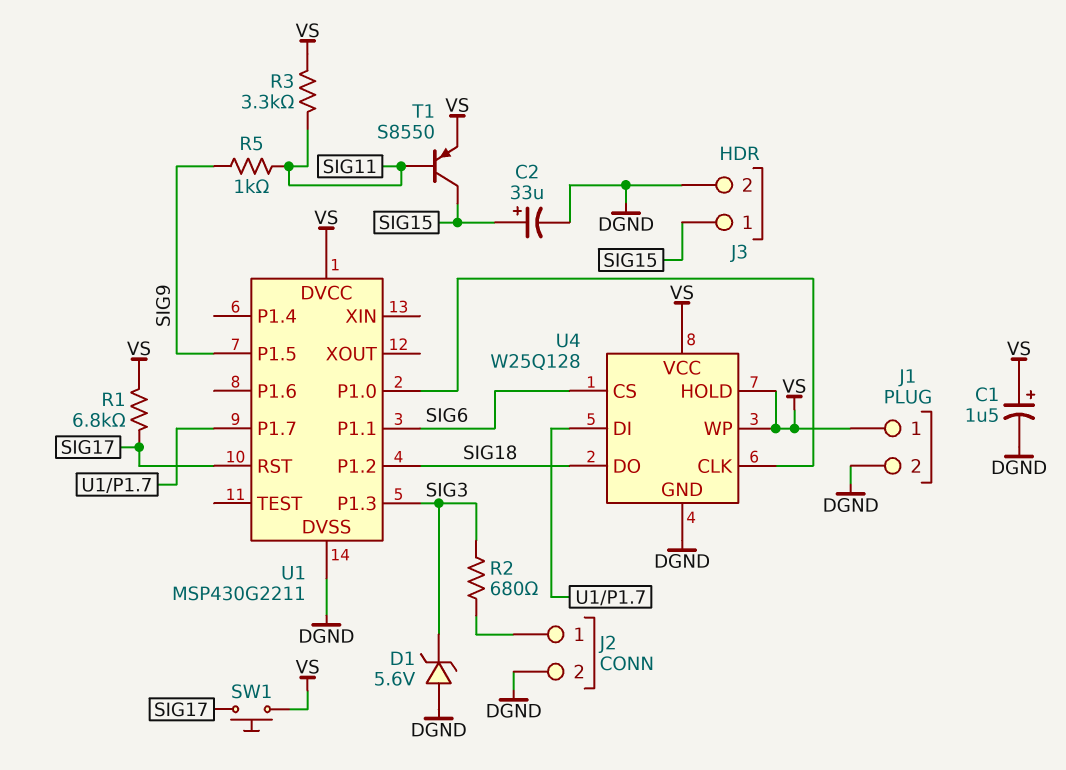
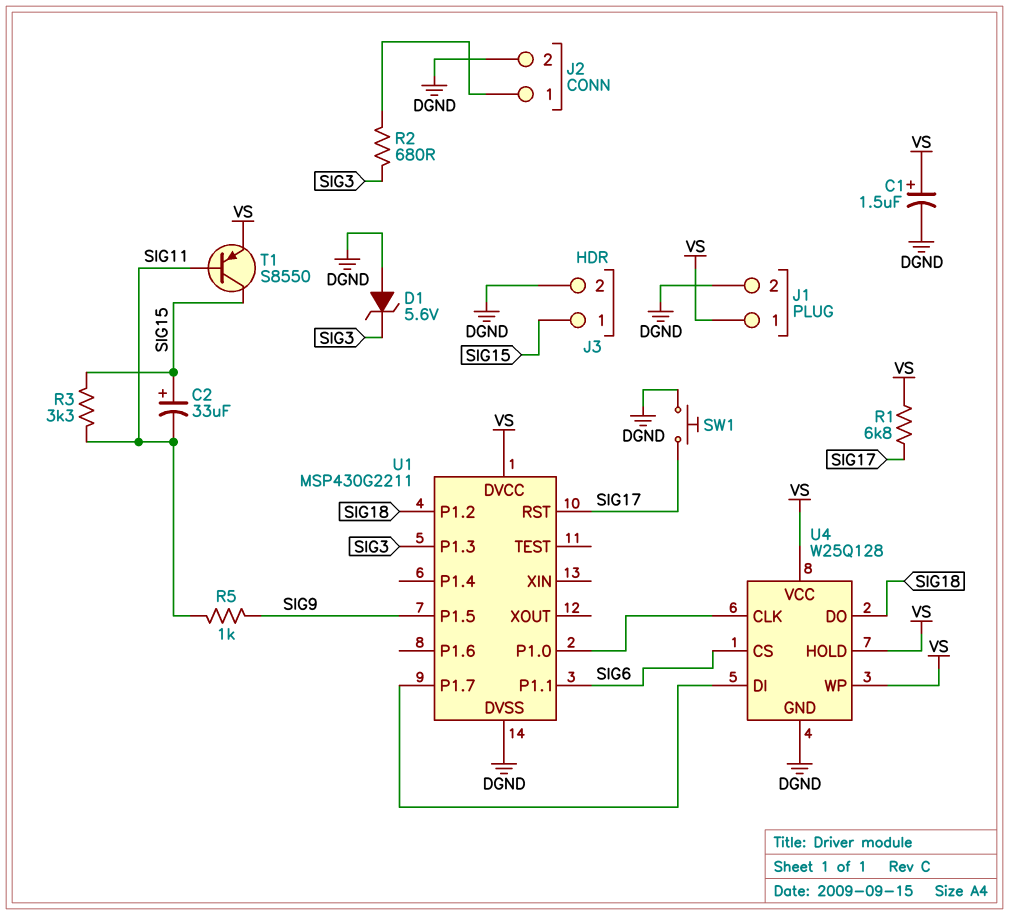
C2: 33uF (plus SIG15, minus DGND) -> 33uF (plus SIG15, minus SIG11)
R3: 3.3k (SIG11, VS) -> 3.3k (SIG11, SIG15)
SW1: button (SIG17, VS) -> button (DGND, SIG17)

